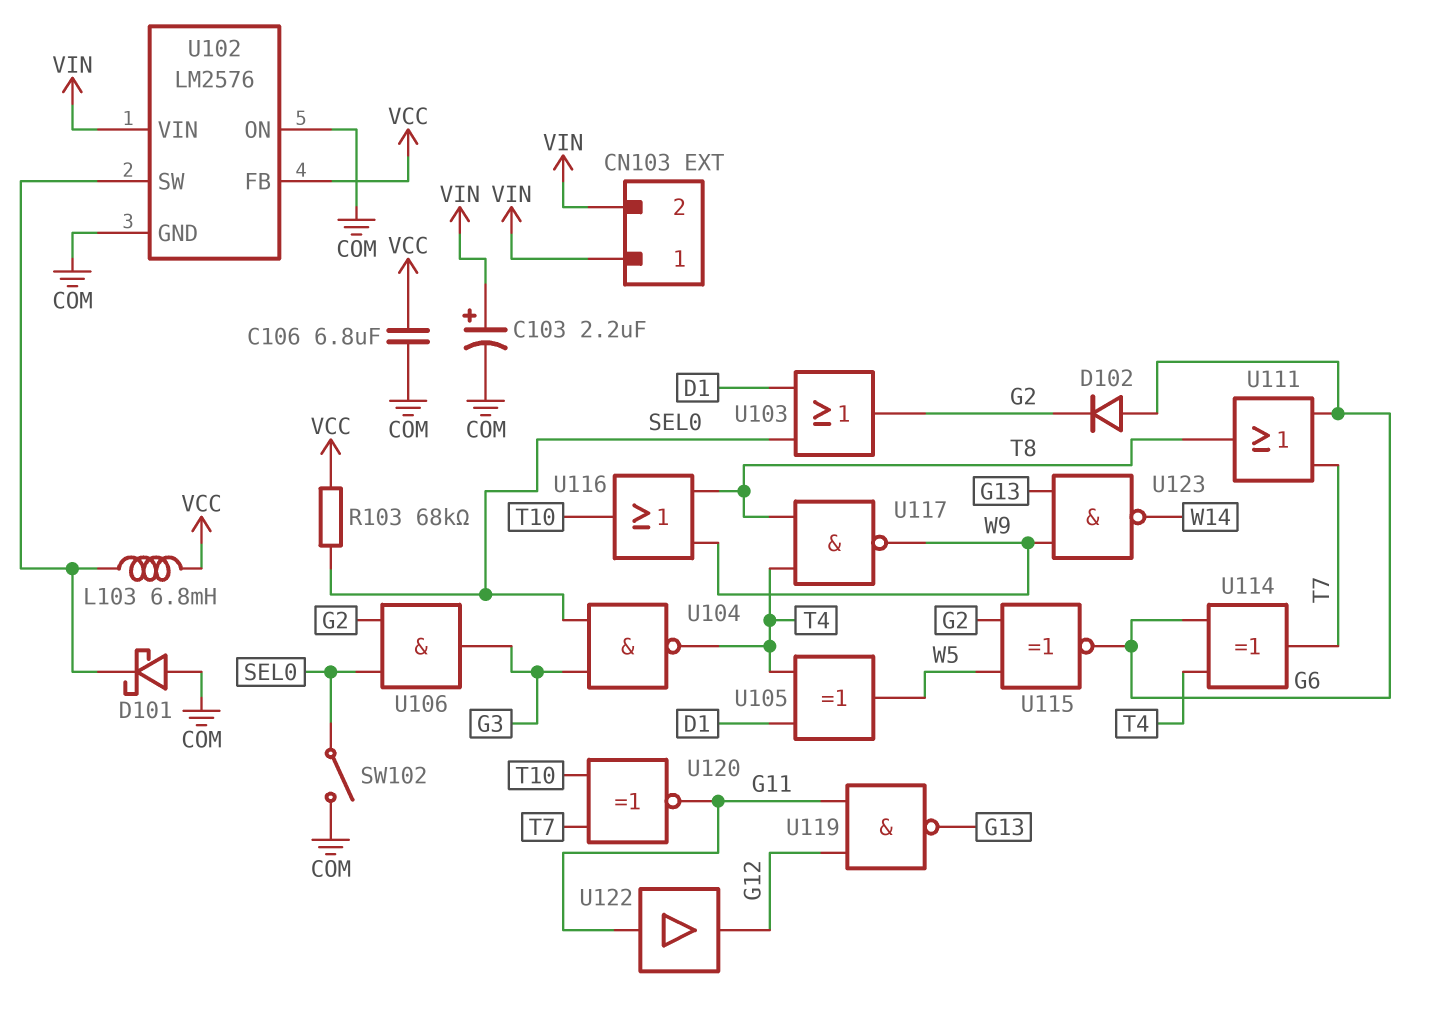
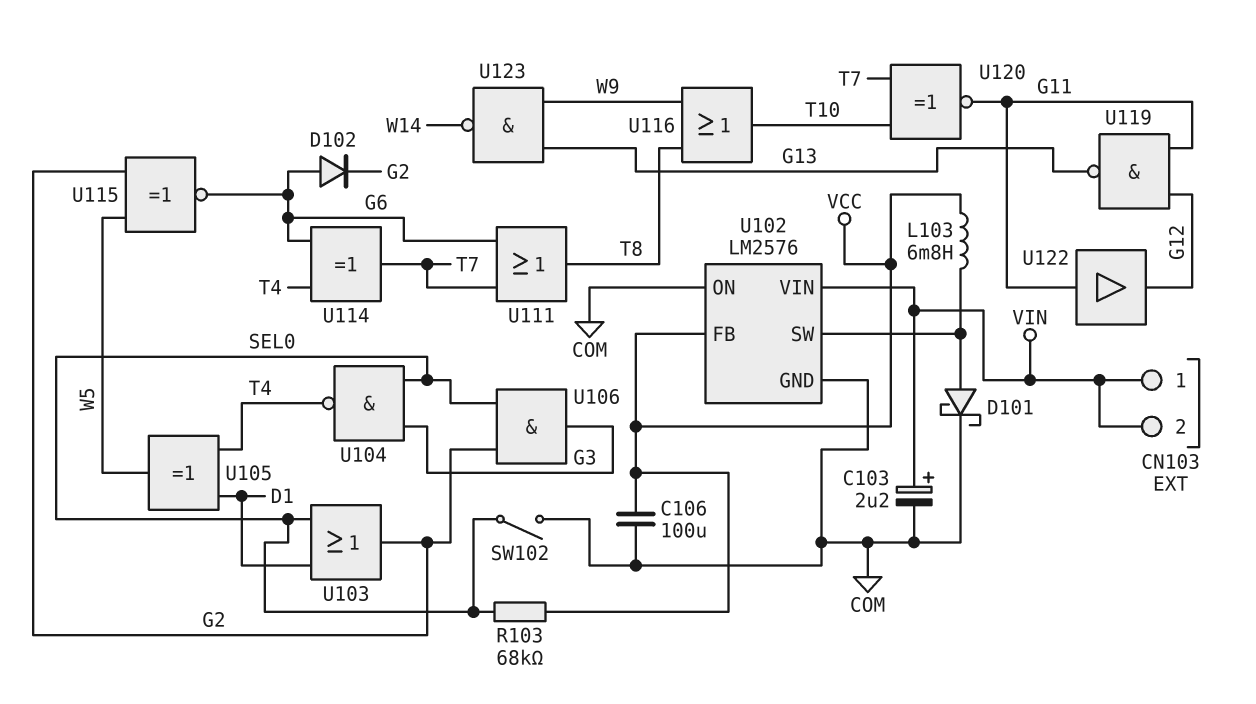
C106: 6.8uF (COM, VCC) -> 100uF (COM, VCC)
D101: schottky (A COM, K U102/SW) -> schottky (A U102/SW, K COM)
U117: NAND (in T4, in T8, out W9) -> none

